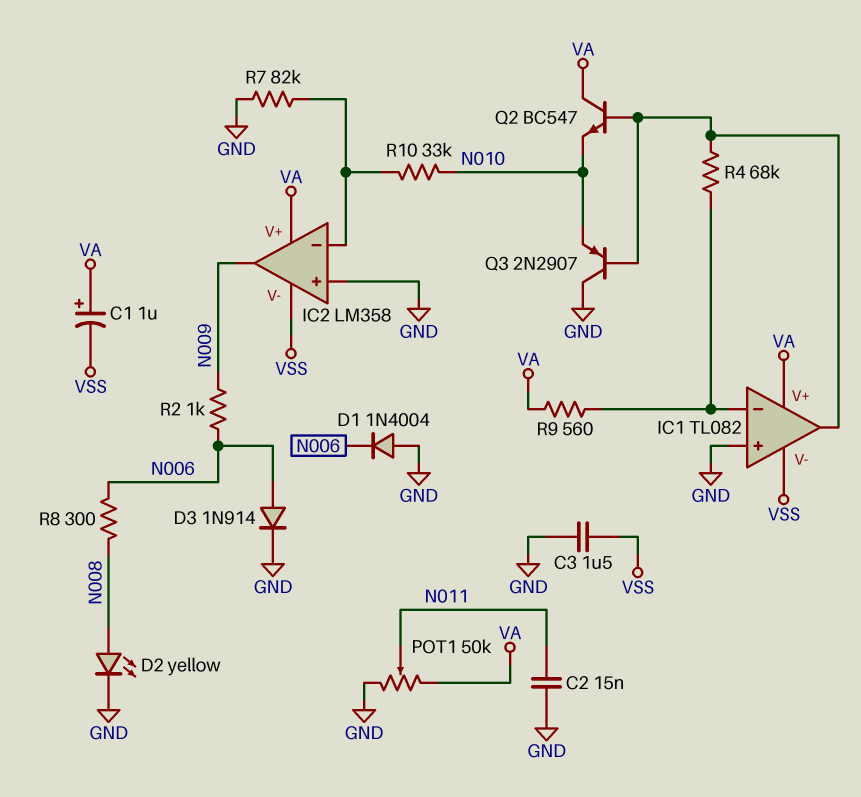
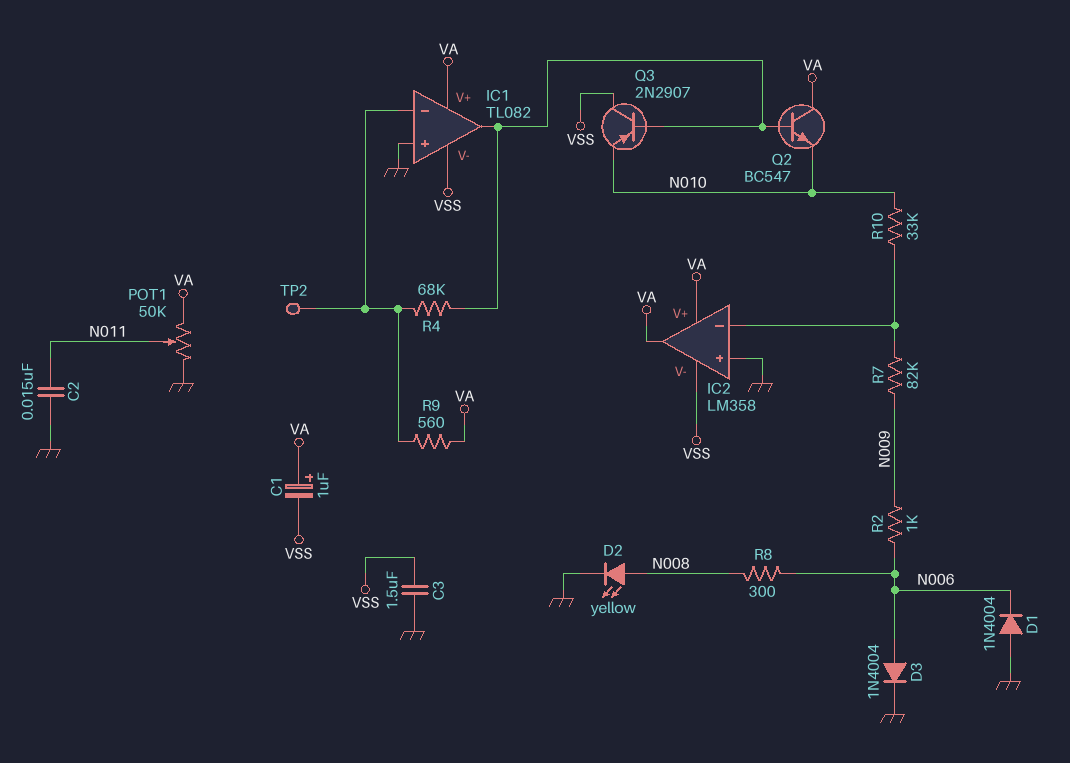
D3: diode 1N914 (A N006, K GND) -> diode 1N4004 (A N006, K GND)
IC2 pin out: N009 -> VA
Q3: PNP 2N2907 (B IC1/out, C GND, E N010) -> PNP 2N2907 (B IC1/out, C VSS, E N010)
R7: 82k (GND, IC2/in-) -> 82k (IC2/in-, N009)
TP2: none -> test point (IC1/in-)

